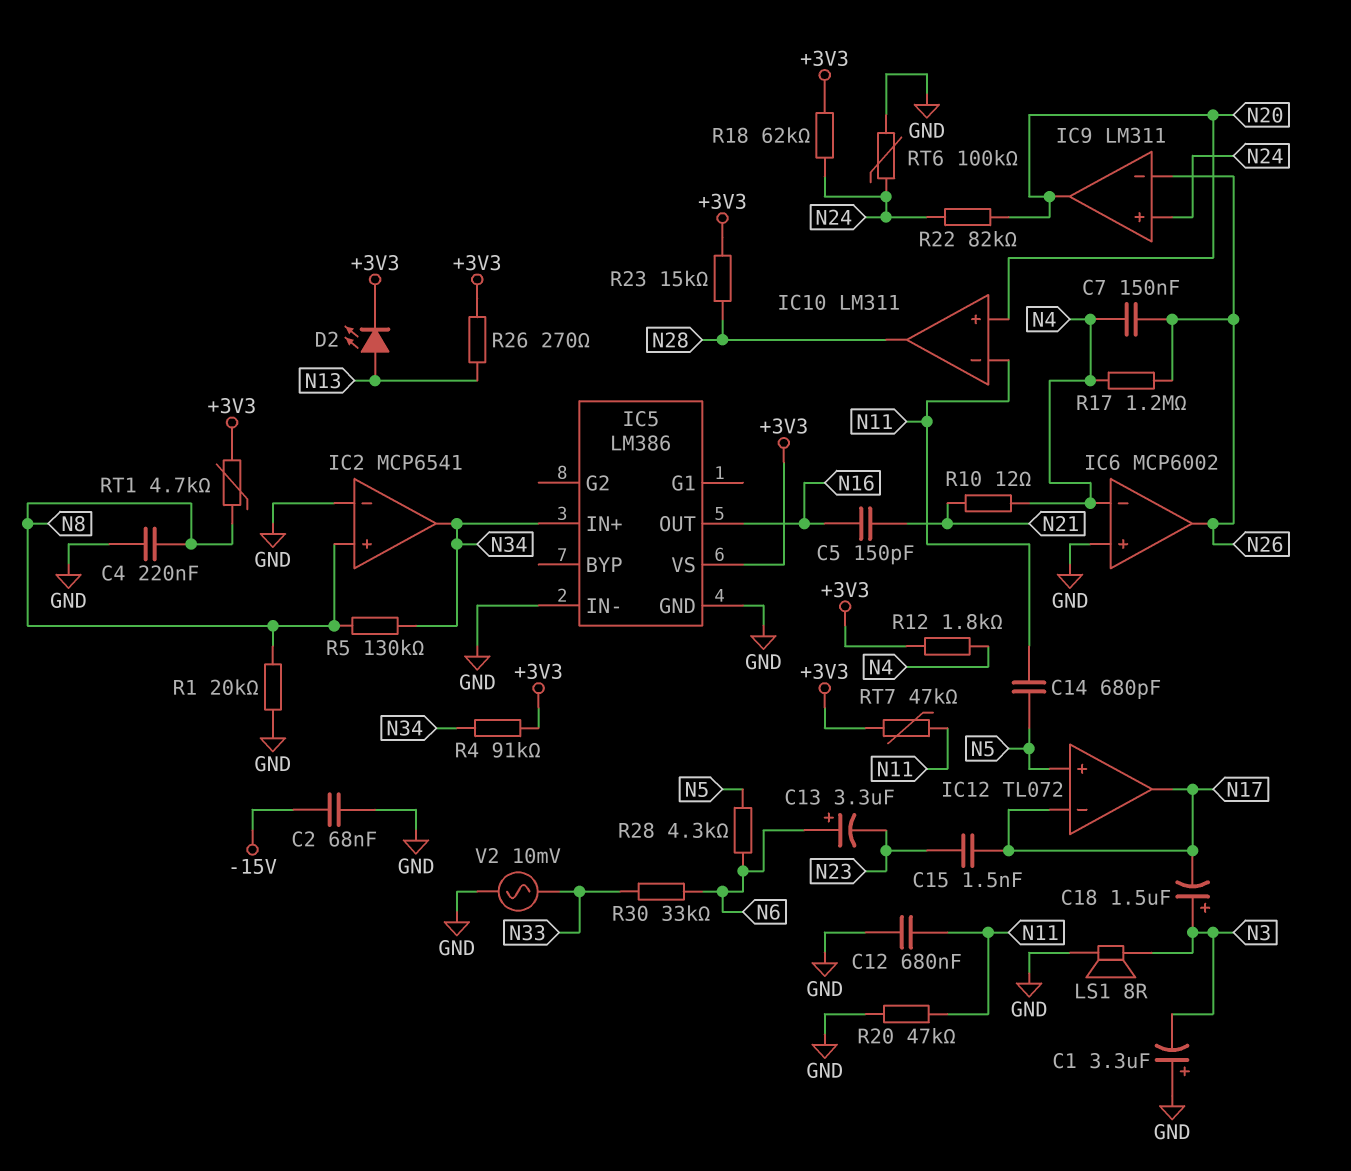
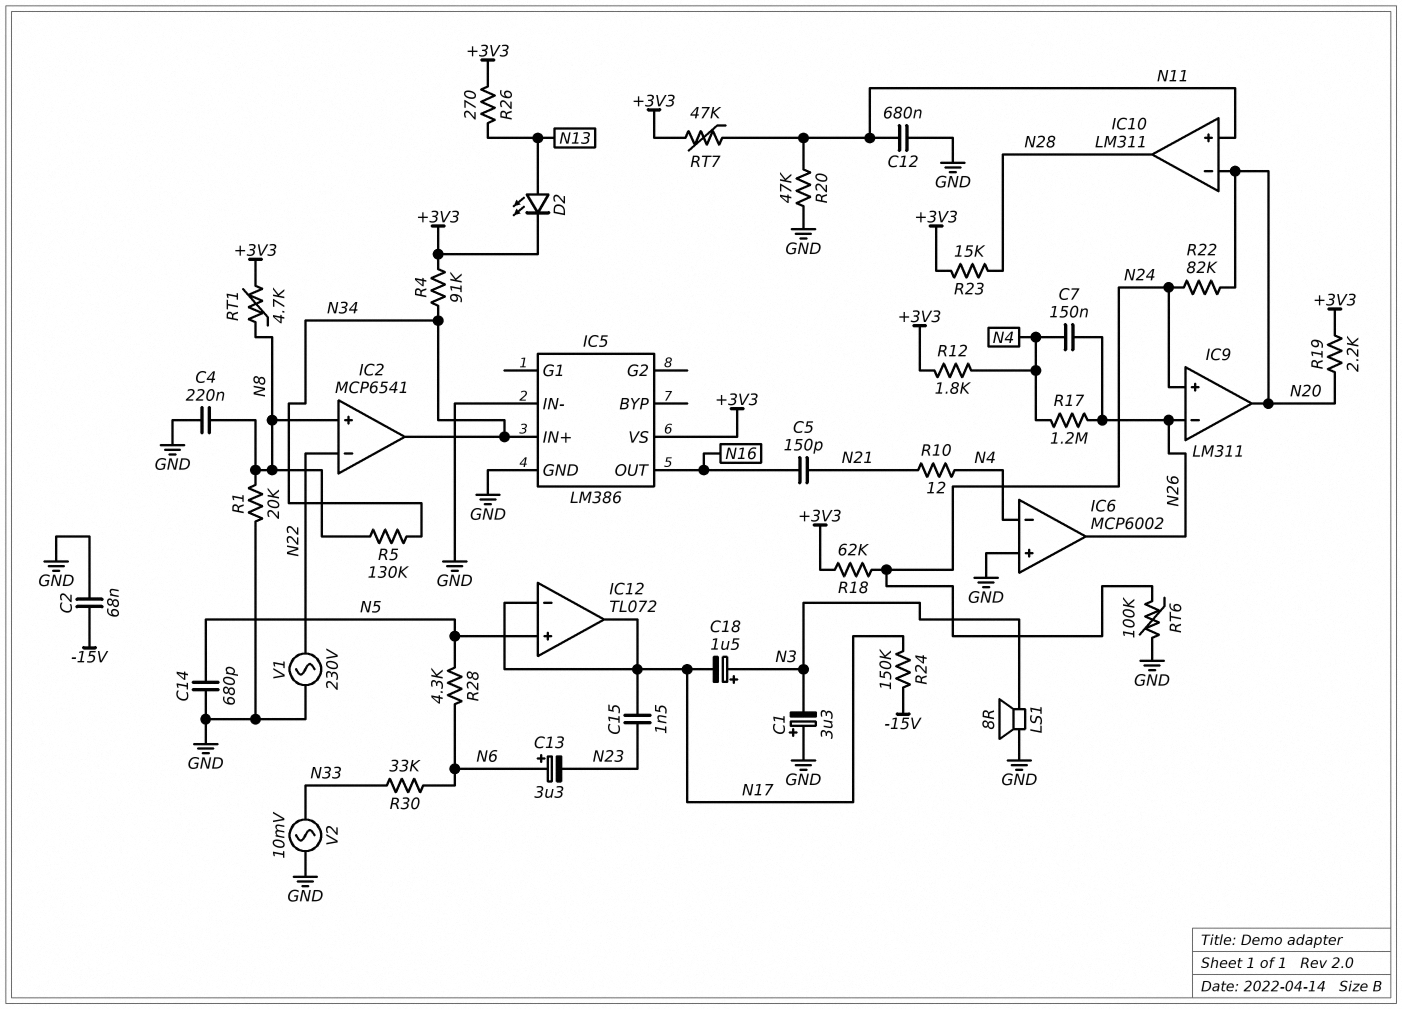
C14: 680pF (N5, N11) -> 680pF (GND, N5)
IC2 pin in-: GND -> N22
IC10 pin in+: N20 -> N11
IC10 pin in-: N11 -> N20
R19: none -> 2.2k (+3V3, N20)
R24: none -> 150k (-15V, N17)
V1: none -> AC 230V (GND, N22)

